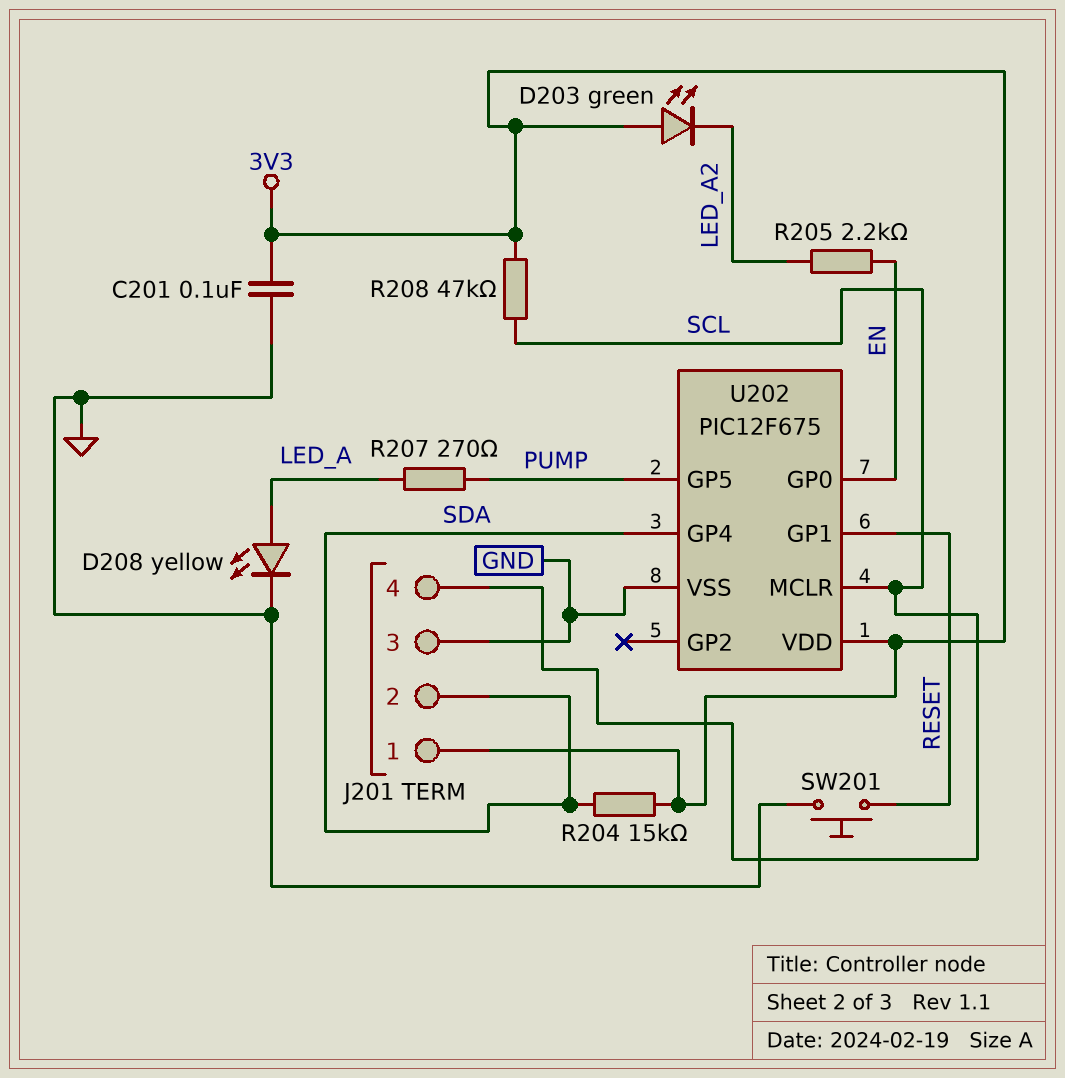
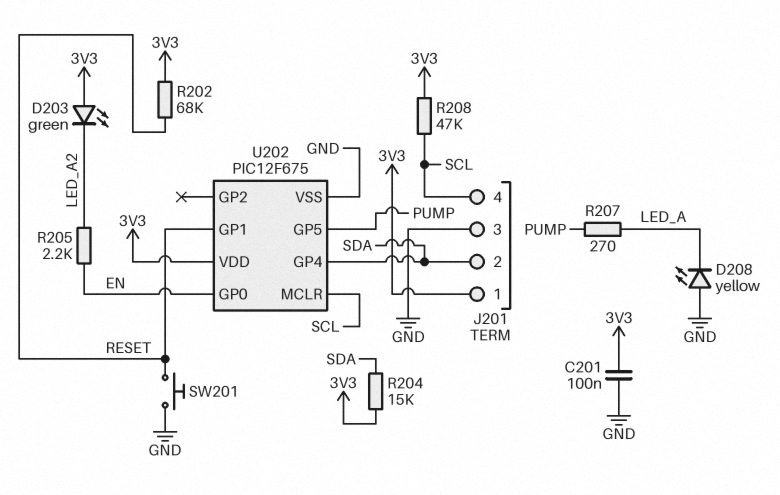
D208: LED yellow (A LED_A, K GND) -> LED yellow (A GND, K LED_A)
R202: none -> 68k (3V3, RESET)

